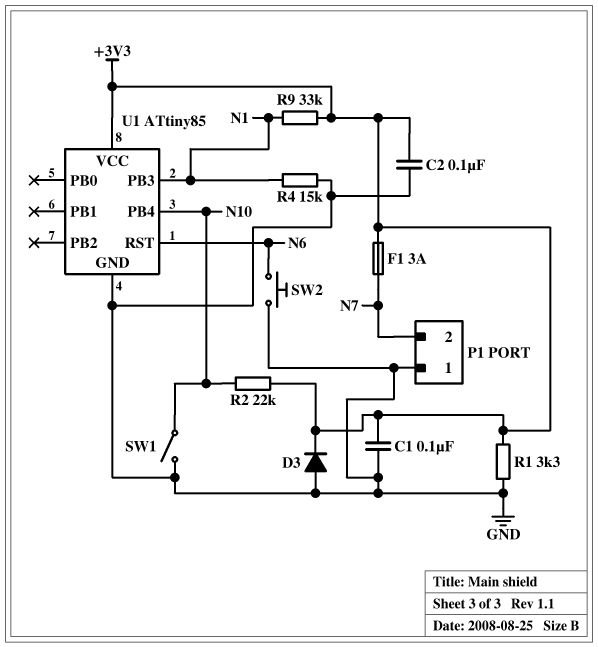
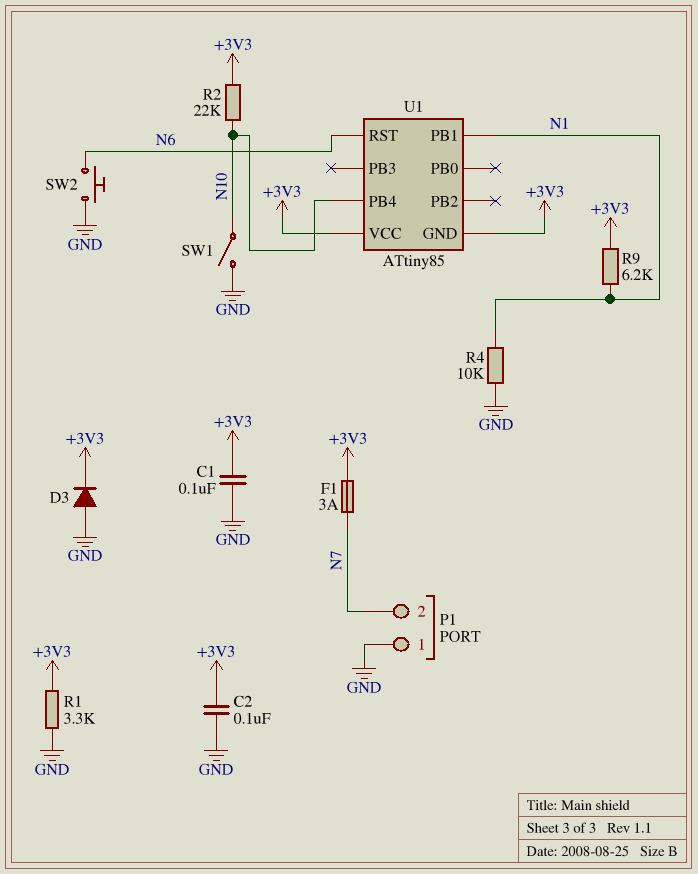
R4: 15k (GND, N1) -> 10k (GND, N1)
R9: 33k (+3V3, N1) -> 6.2k (+3V3, N1)
U1 pin GND: GND -> +3V3
U1 pin PB1: none -> N1
U1 pin PB3: N1 -> none

